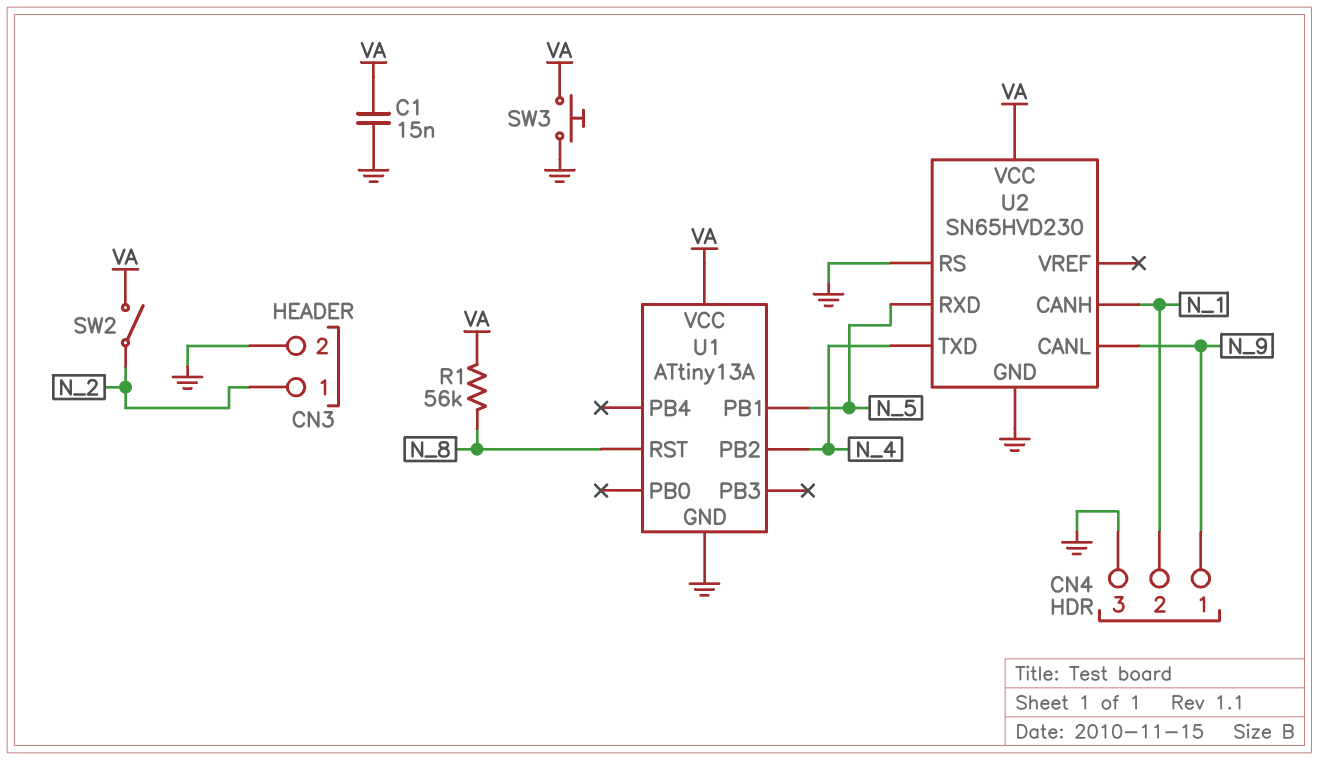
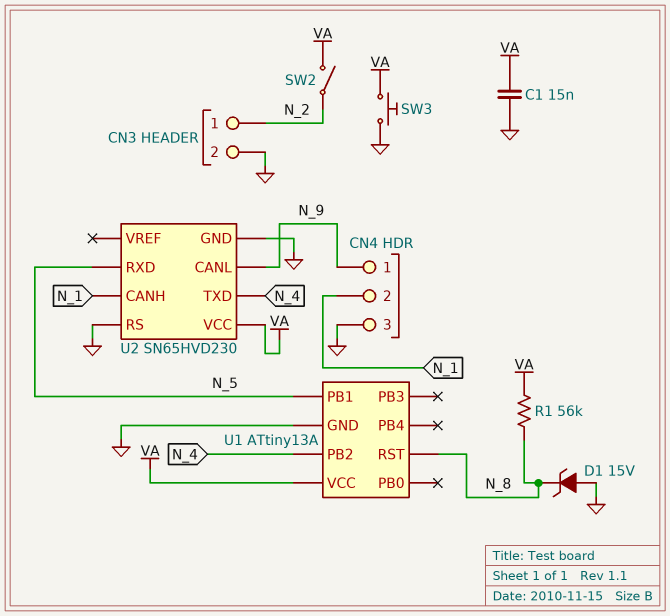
D1: none -> zener 15V (A GND, K N_8)

